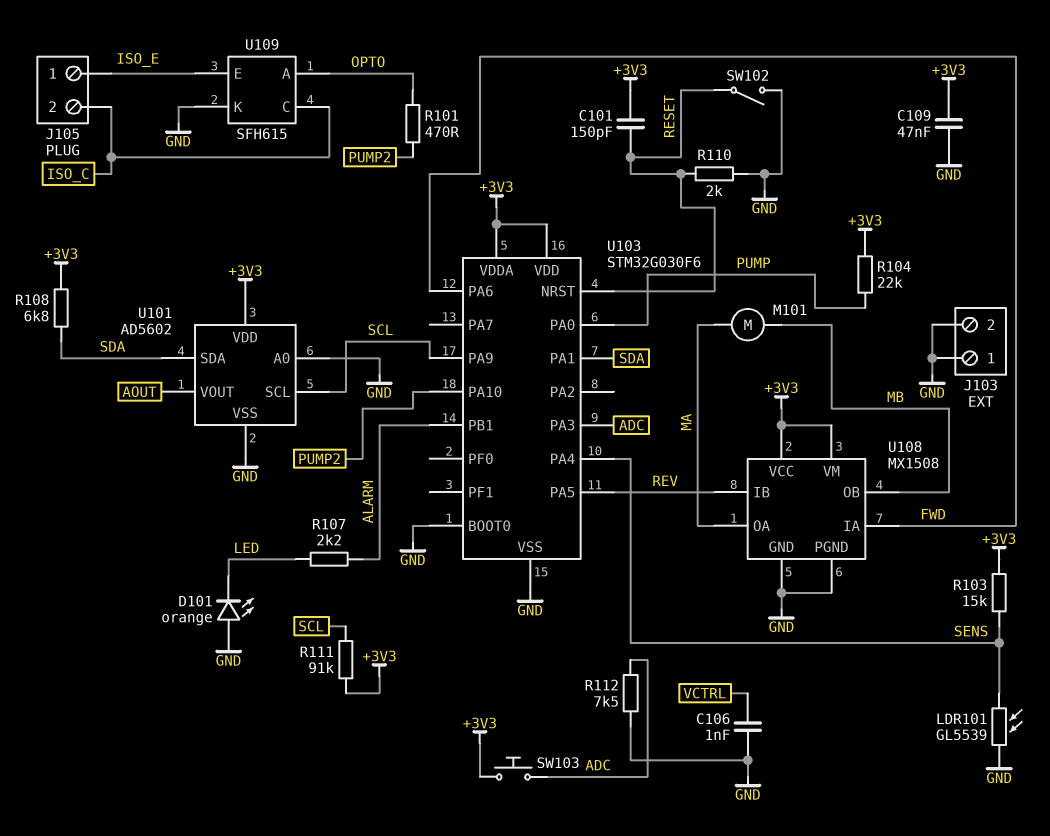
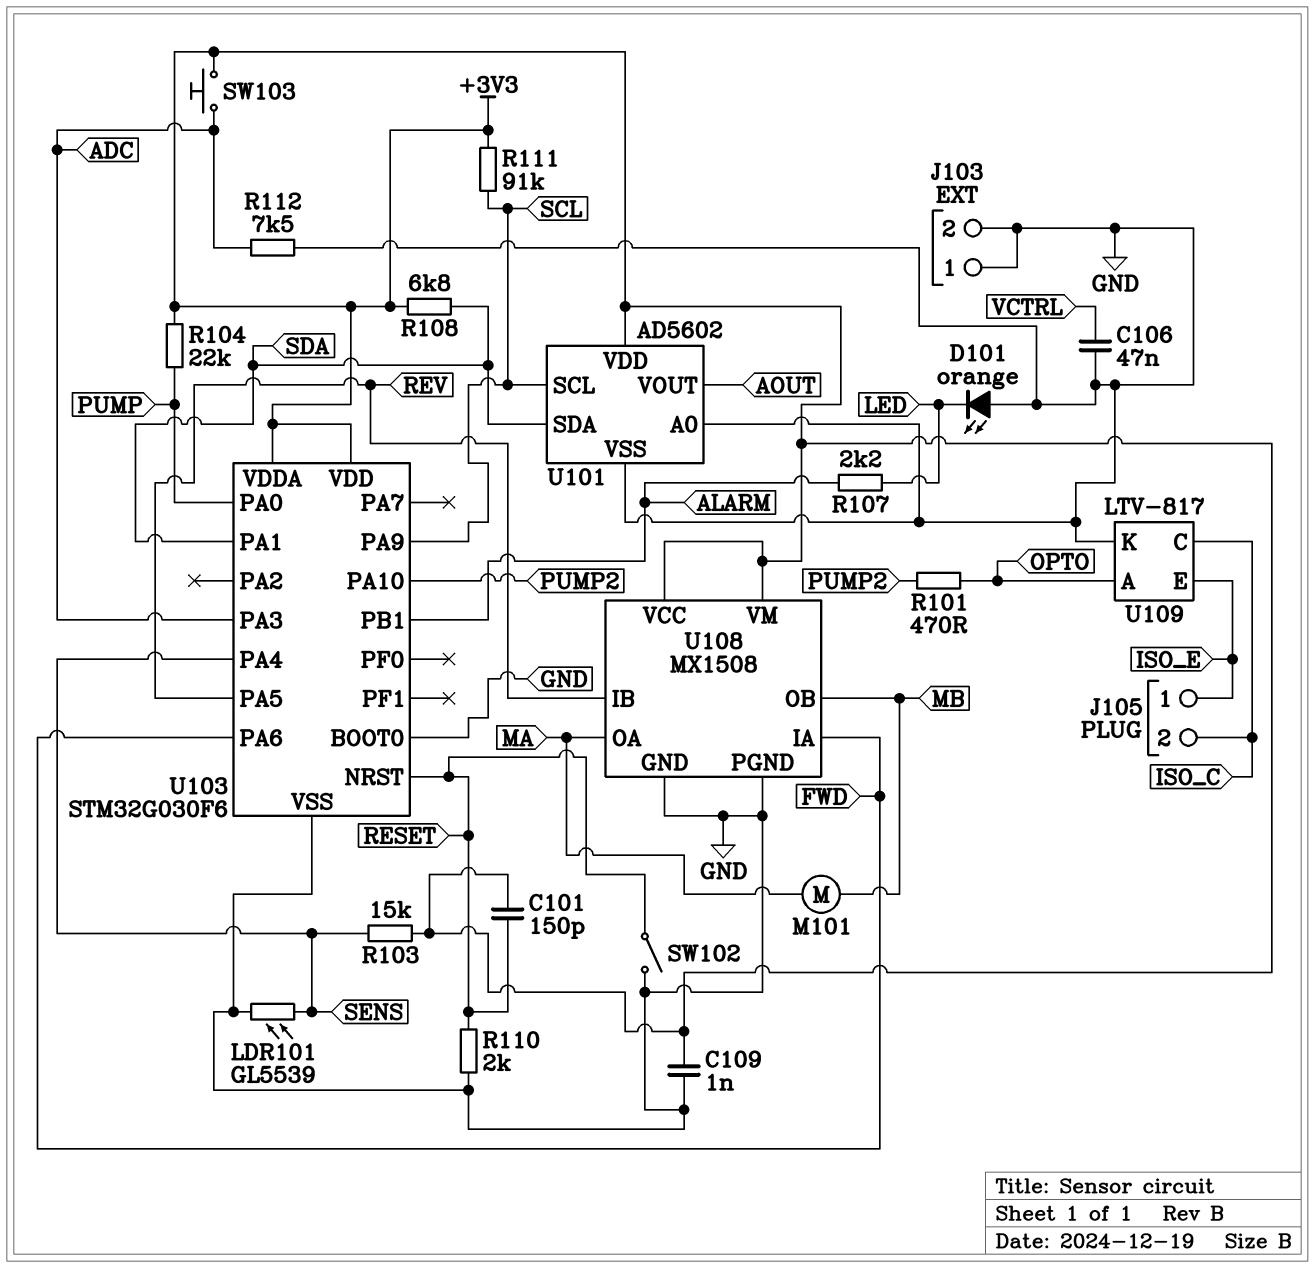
C106: 1nF (GND, VCTRL) -> 47nF (GND, VCTRL)
C109: 47nF (+3V3, GND) -> 1nF (+3V3, GND)
U109: SFH615 -> LTV-817

